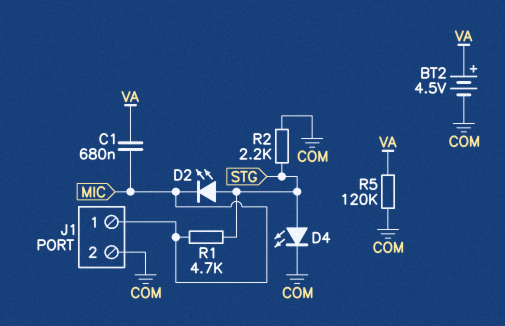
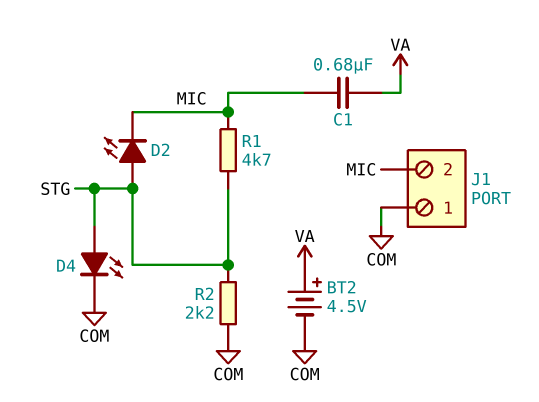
J1 pin 1: MIC -> COM
J1 pin 2: COM -> MIC
R5: 120k (COM, VA) -> none

